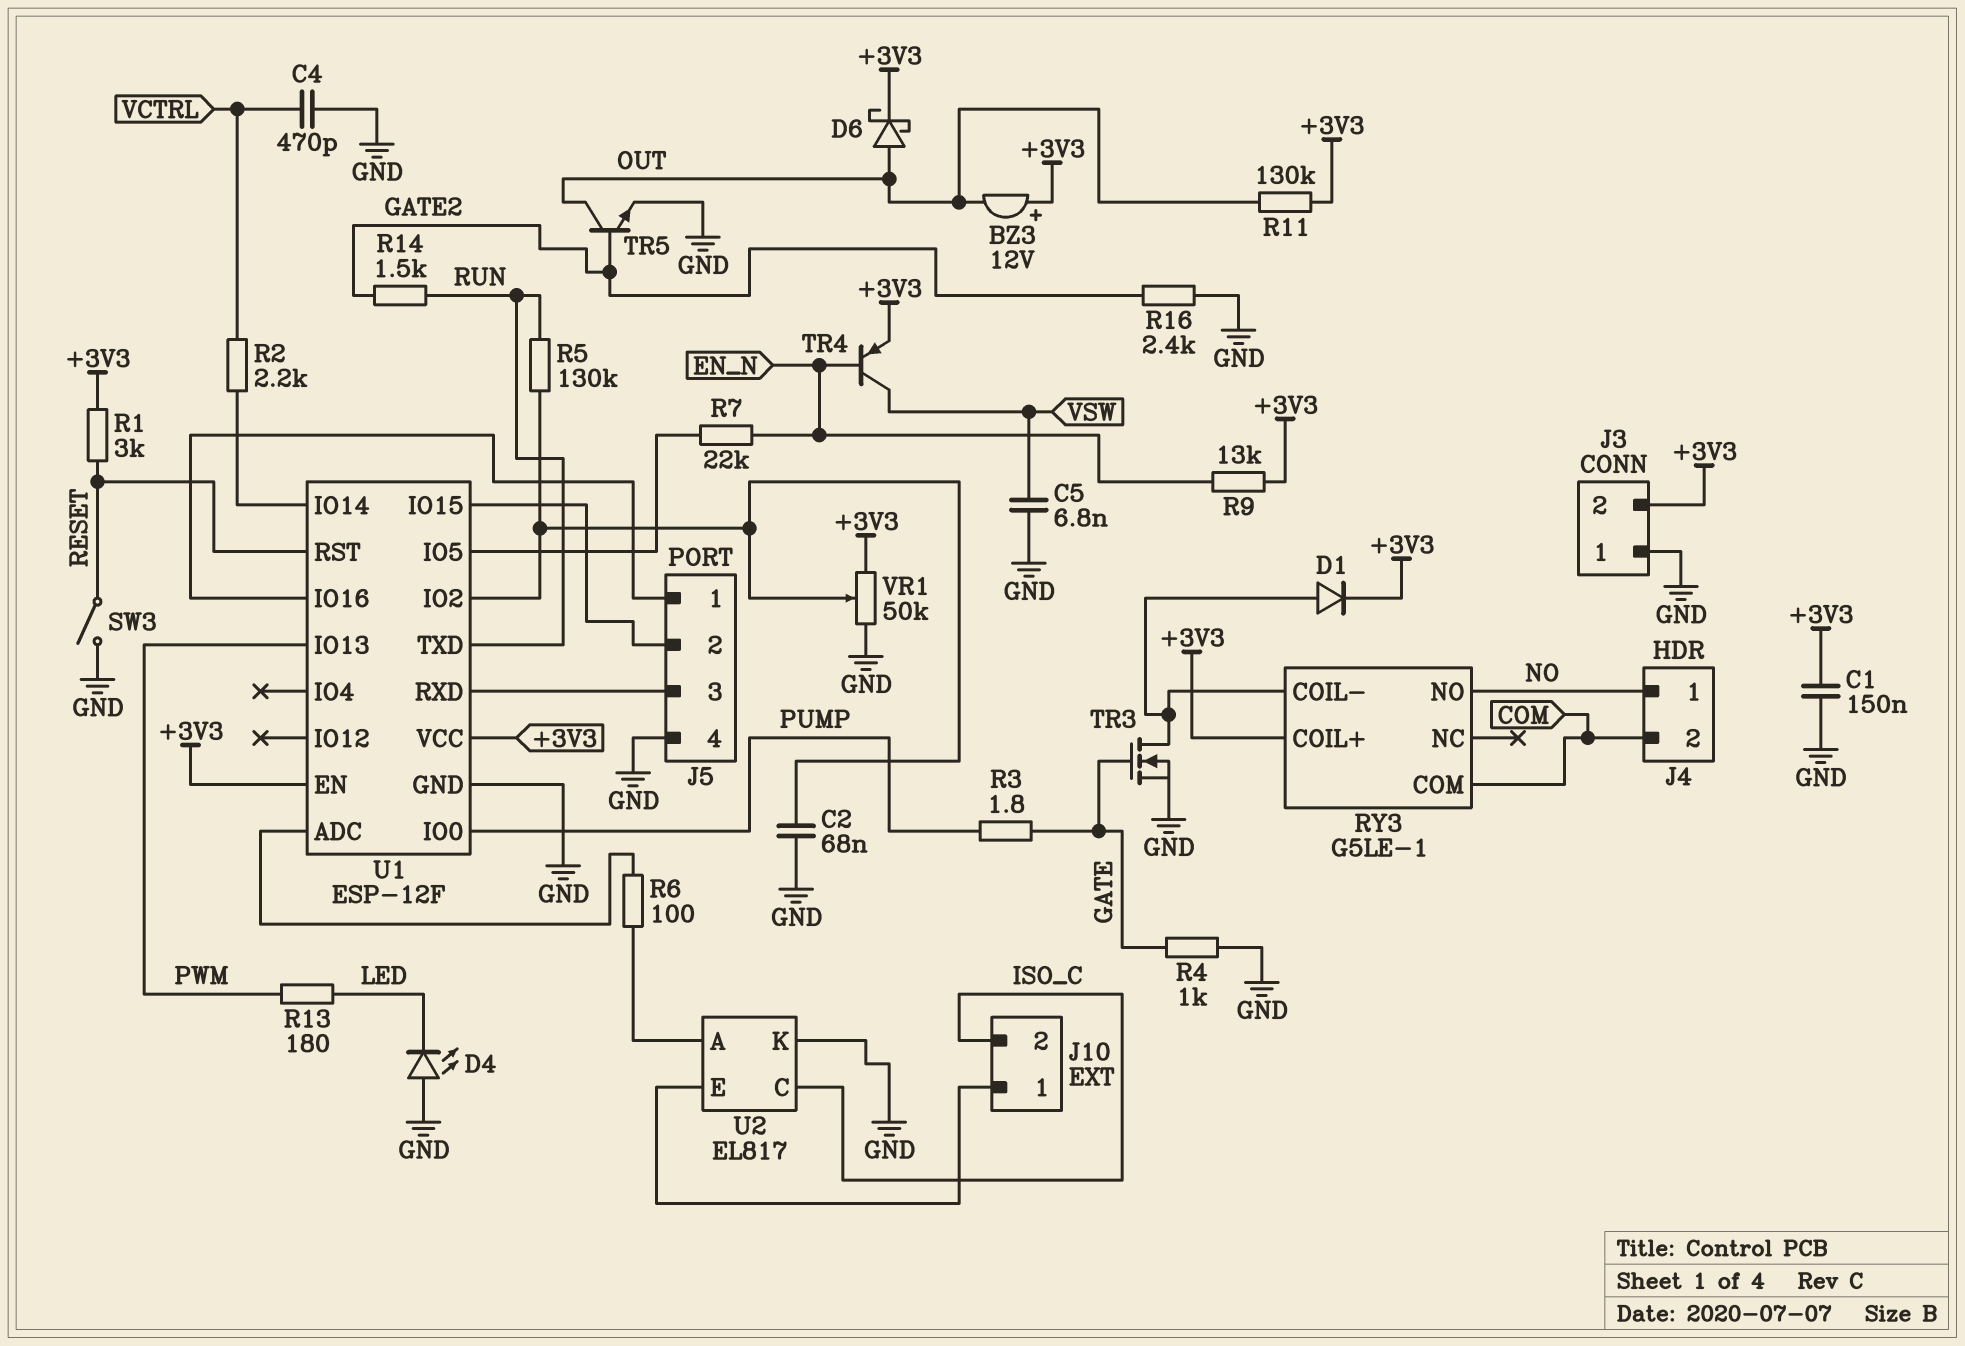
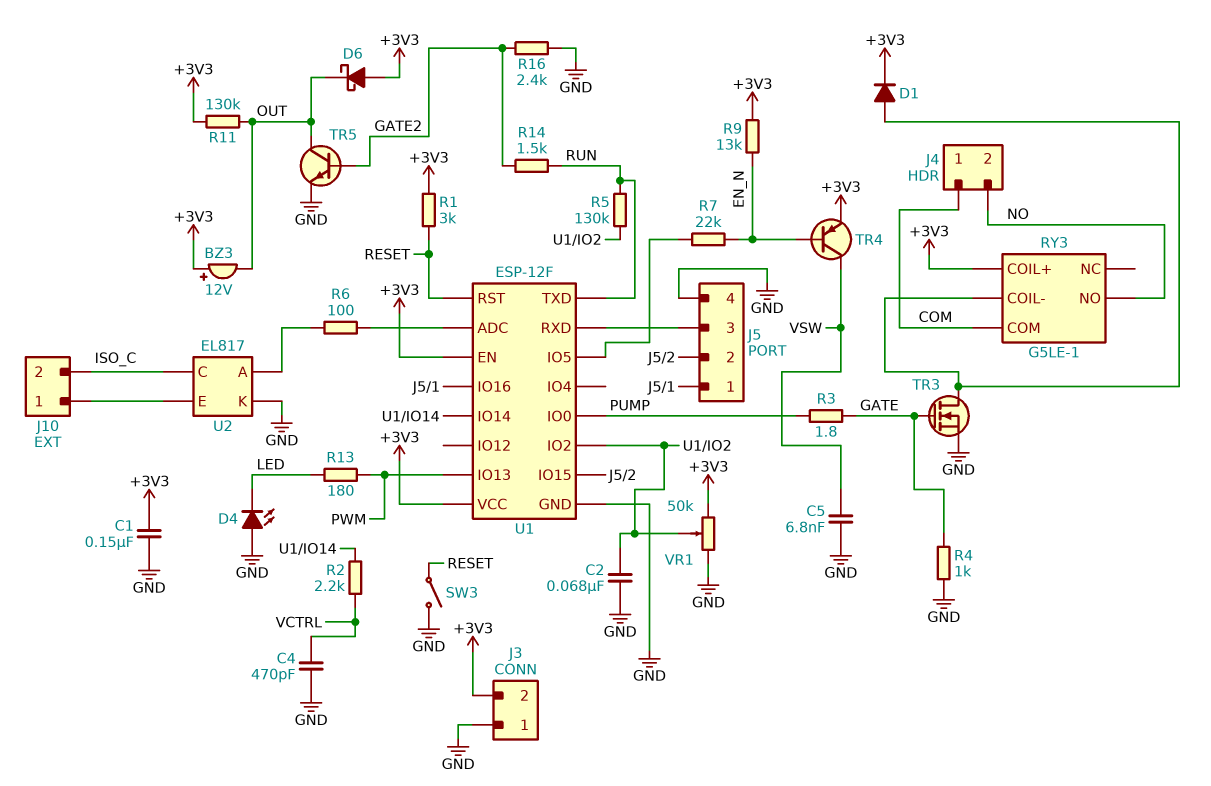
D6: schottky (A OUT, K +3V3) -> schottky (A +3V3, K OUT)
J4 pin 1: NO -> COM
J4 pin 2: COM -> NO

